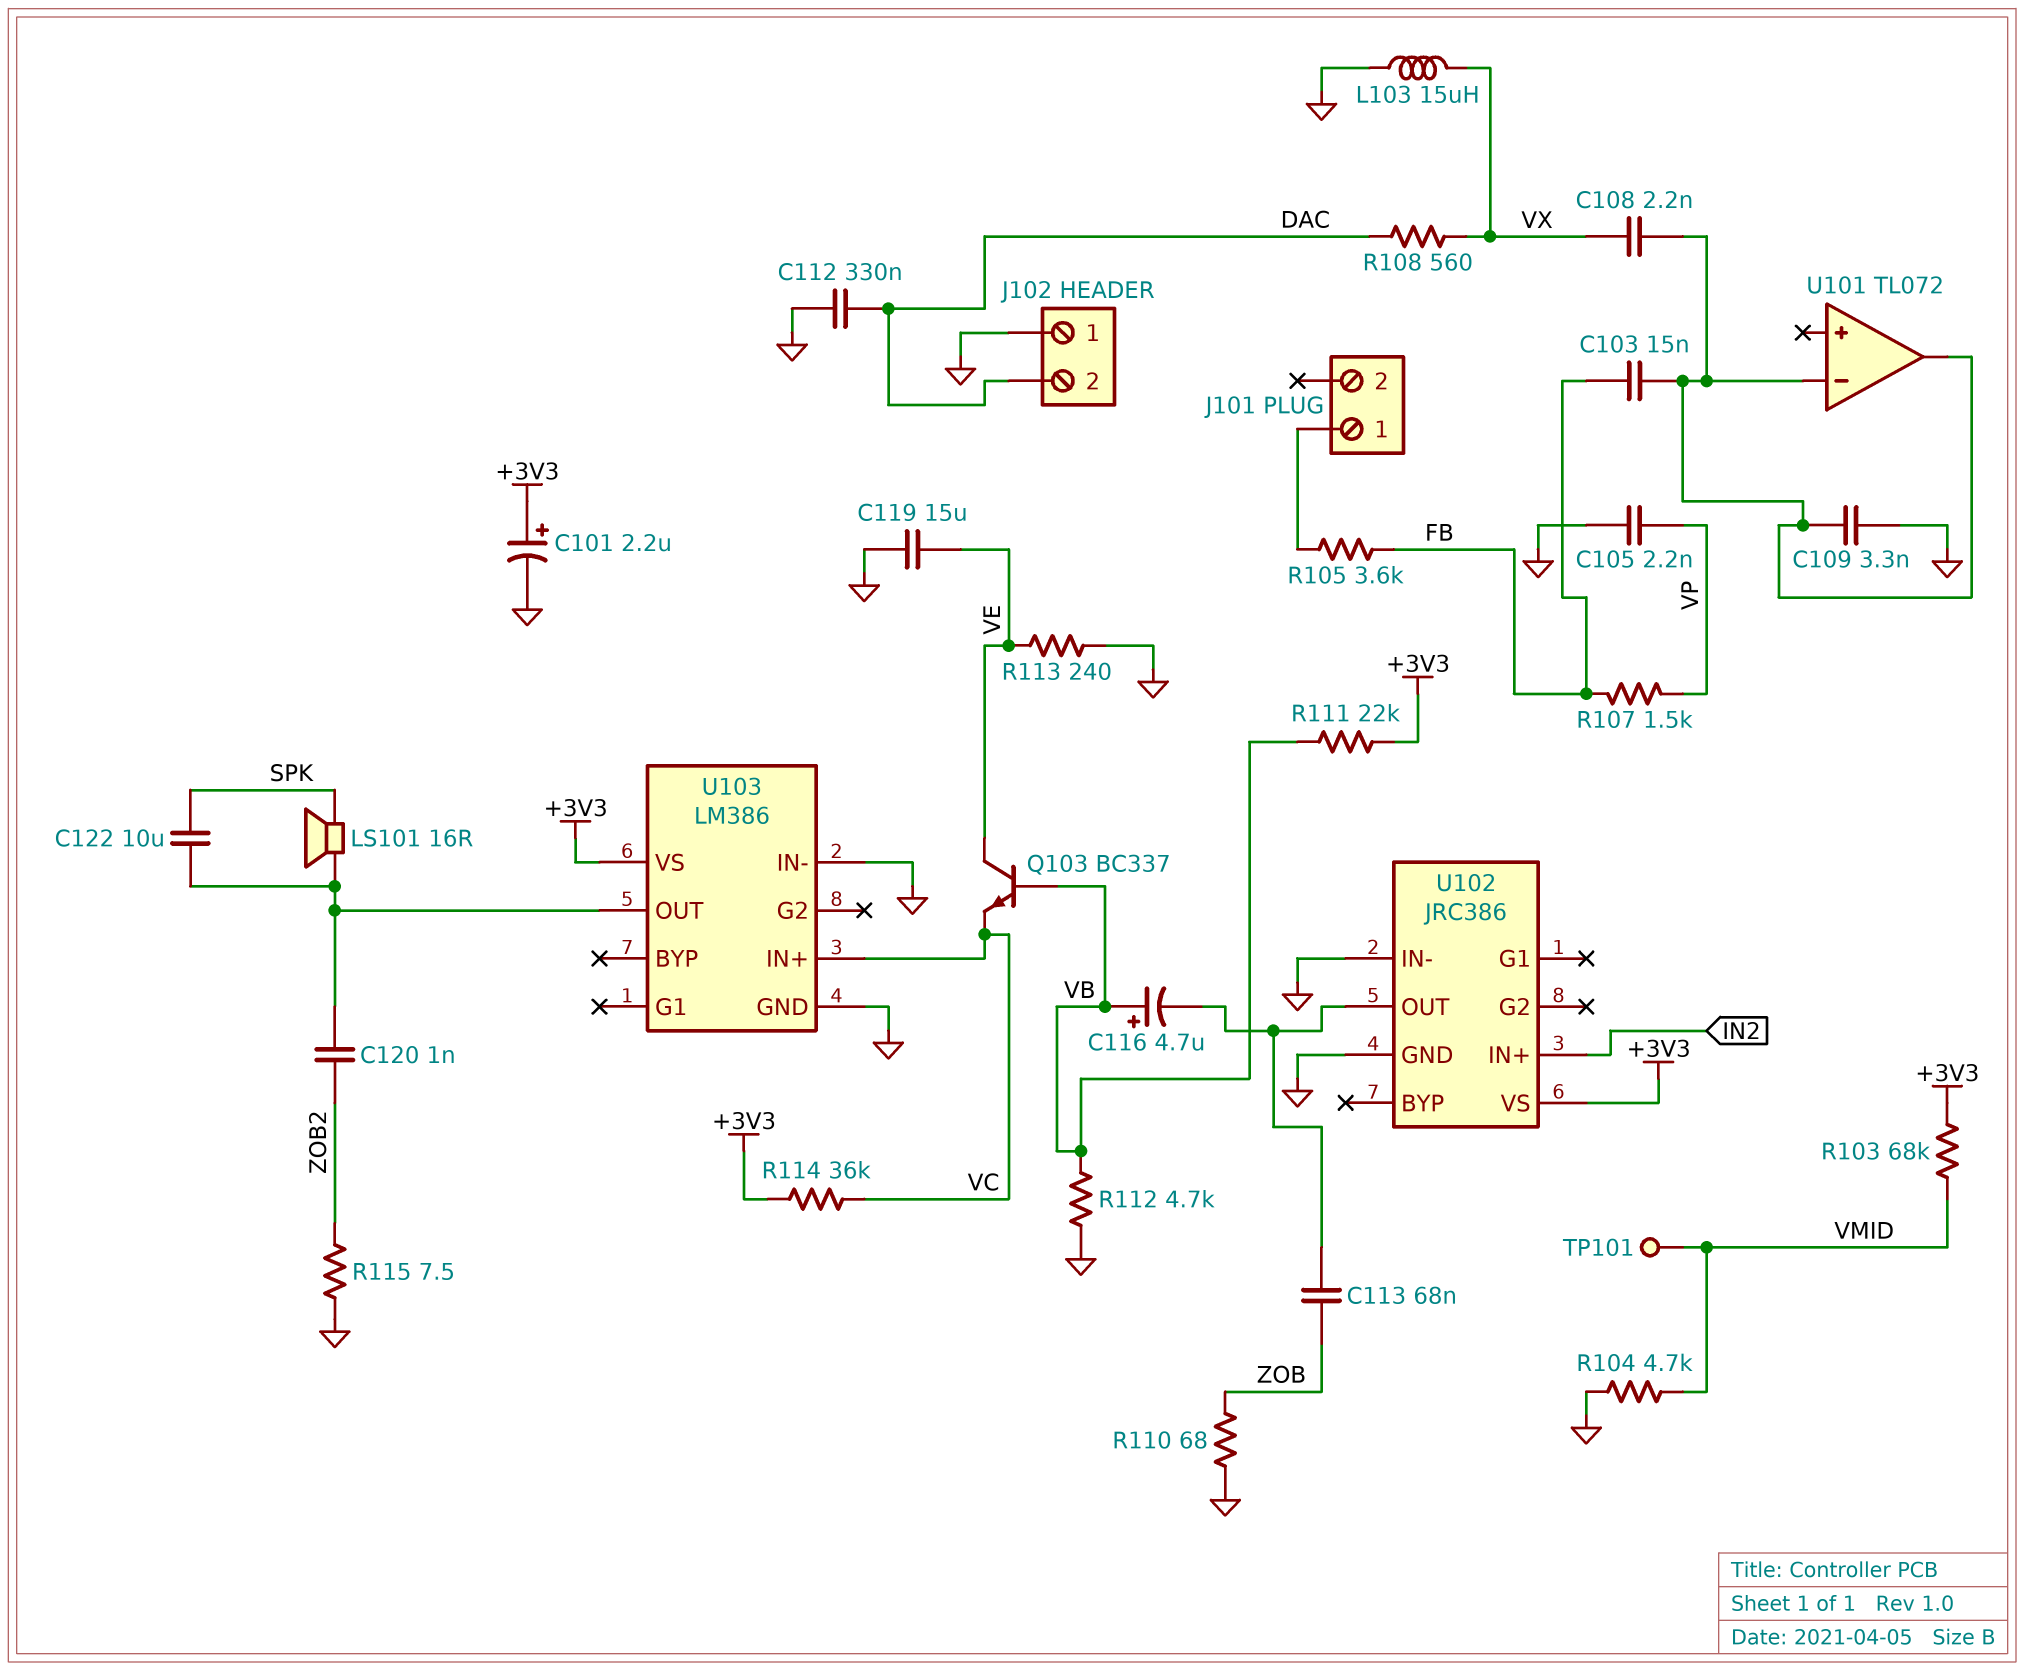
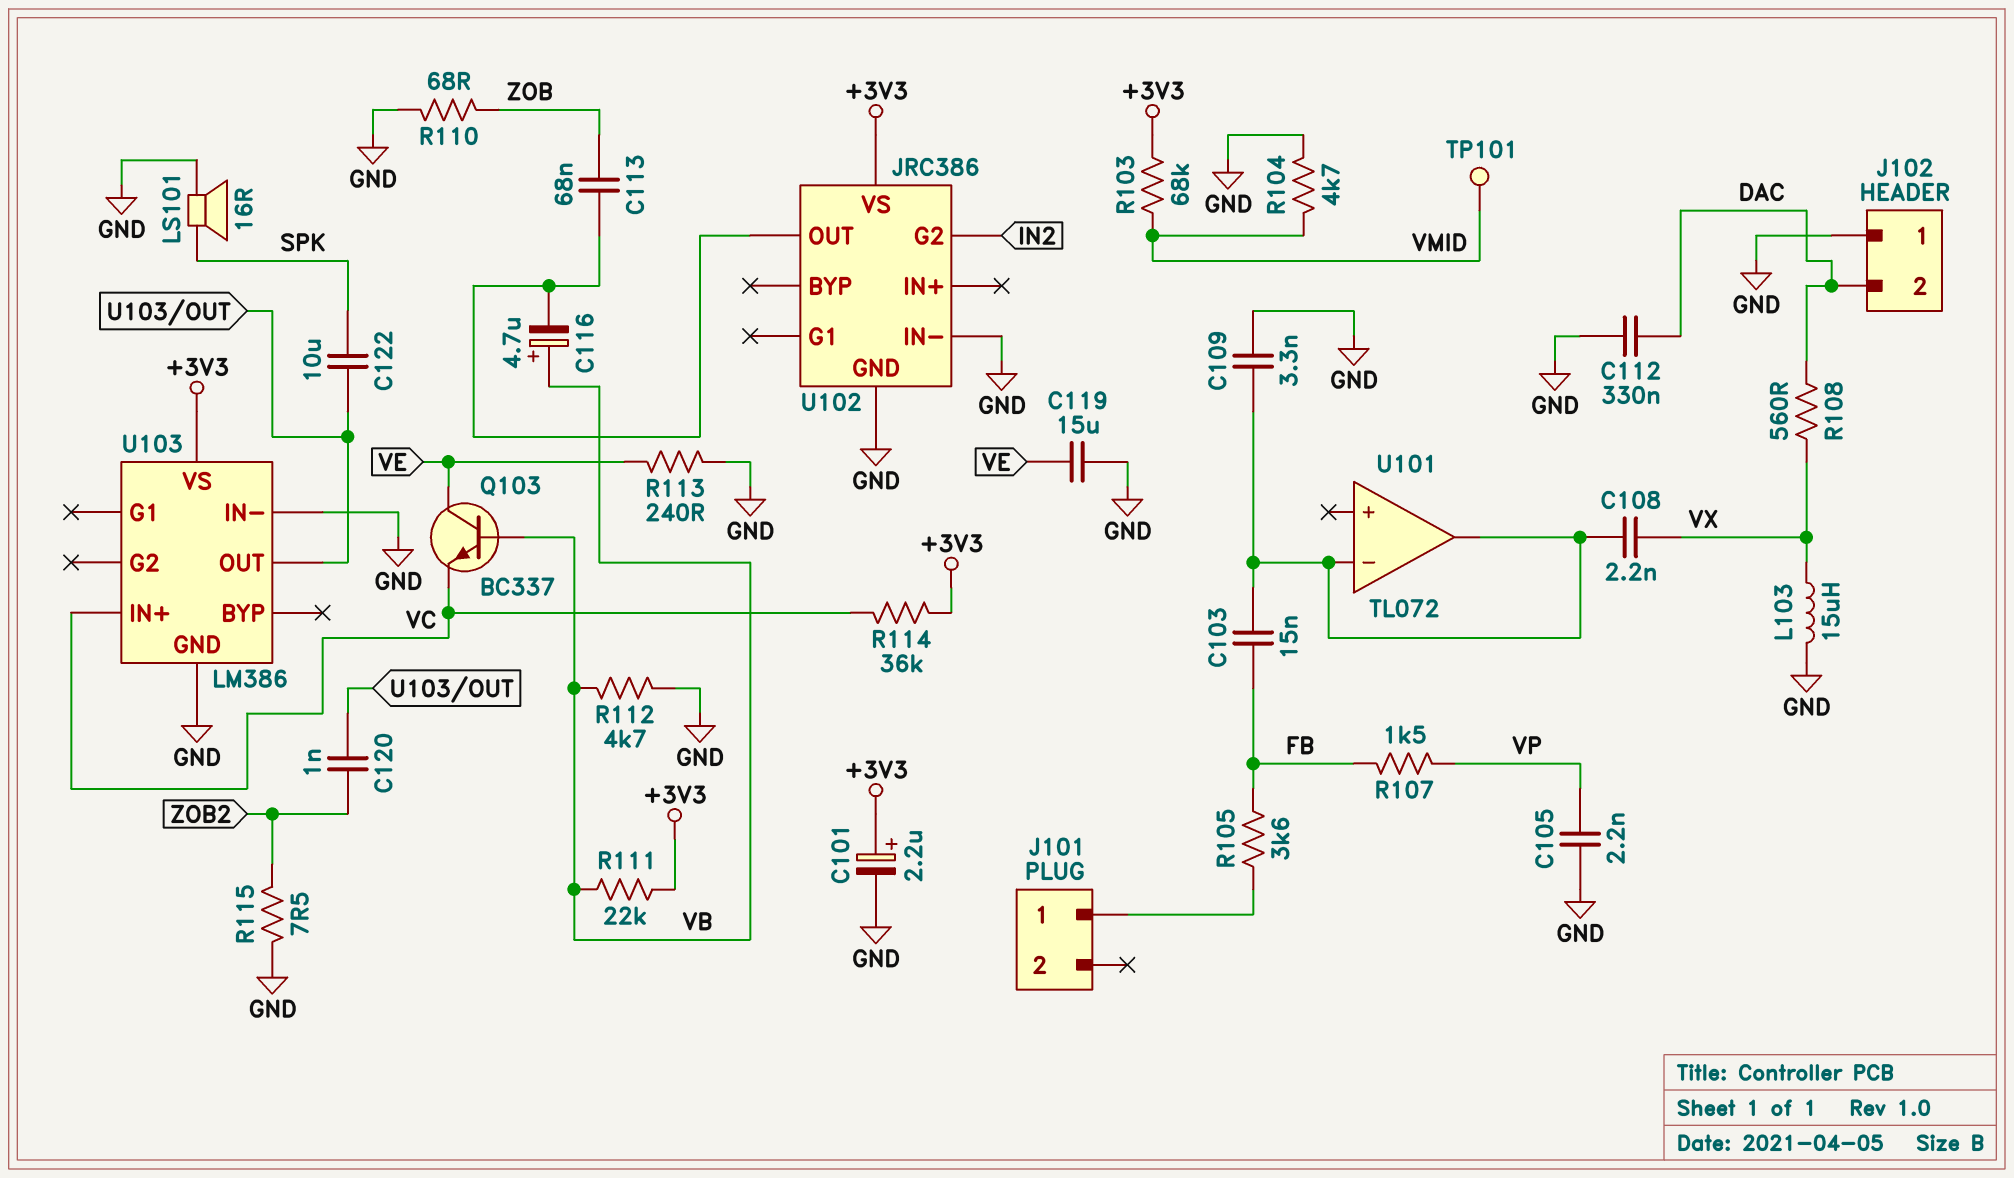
LS101: speaker 16R (SPK, U103/OUT) -> speaker 16R (GND, SPK)
U102 pin G2: none -> IN2
U102 pin IN+: IN2 -> none

